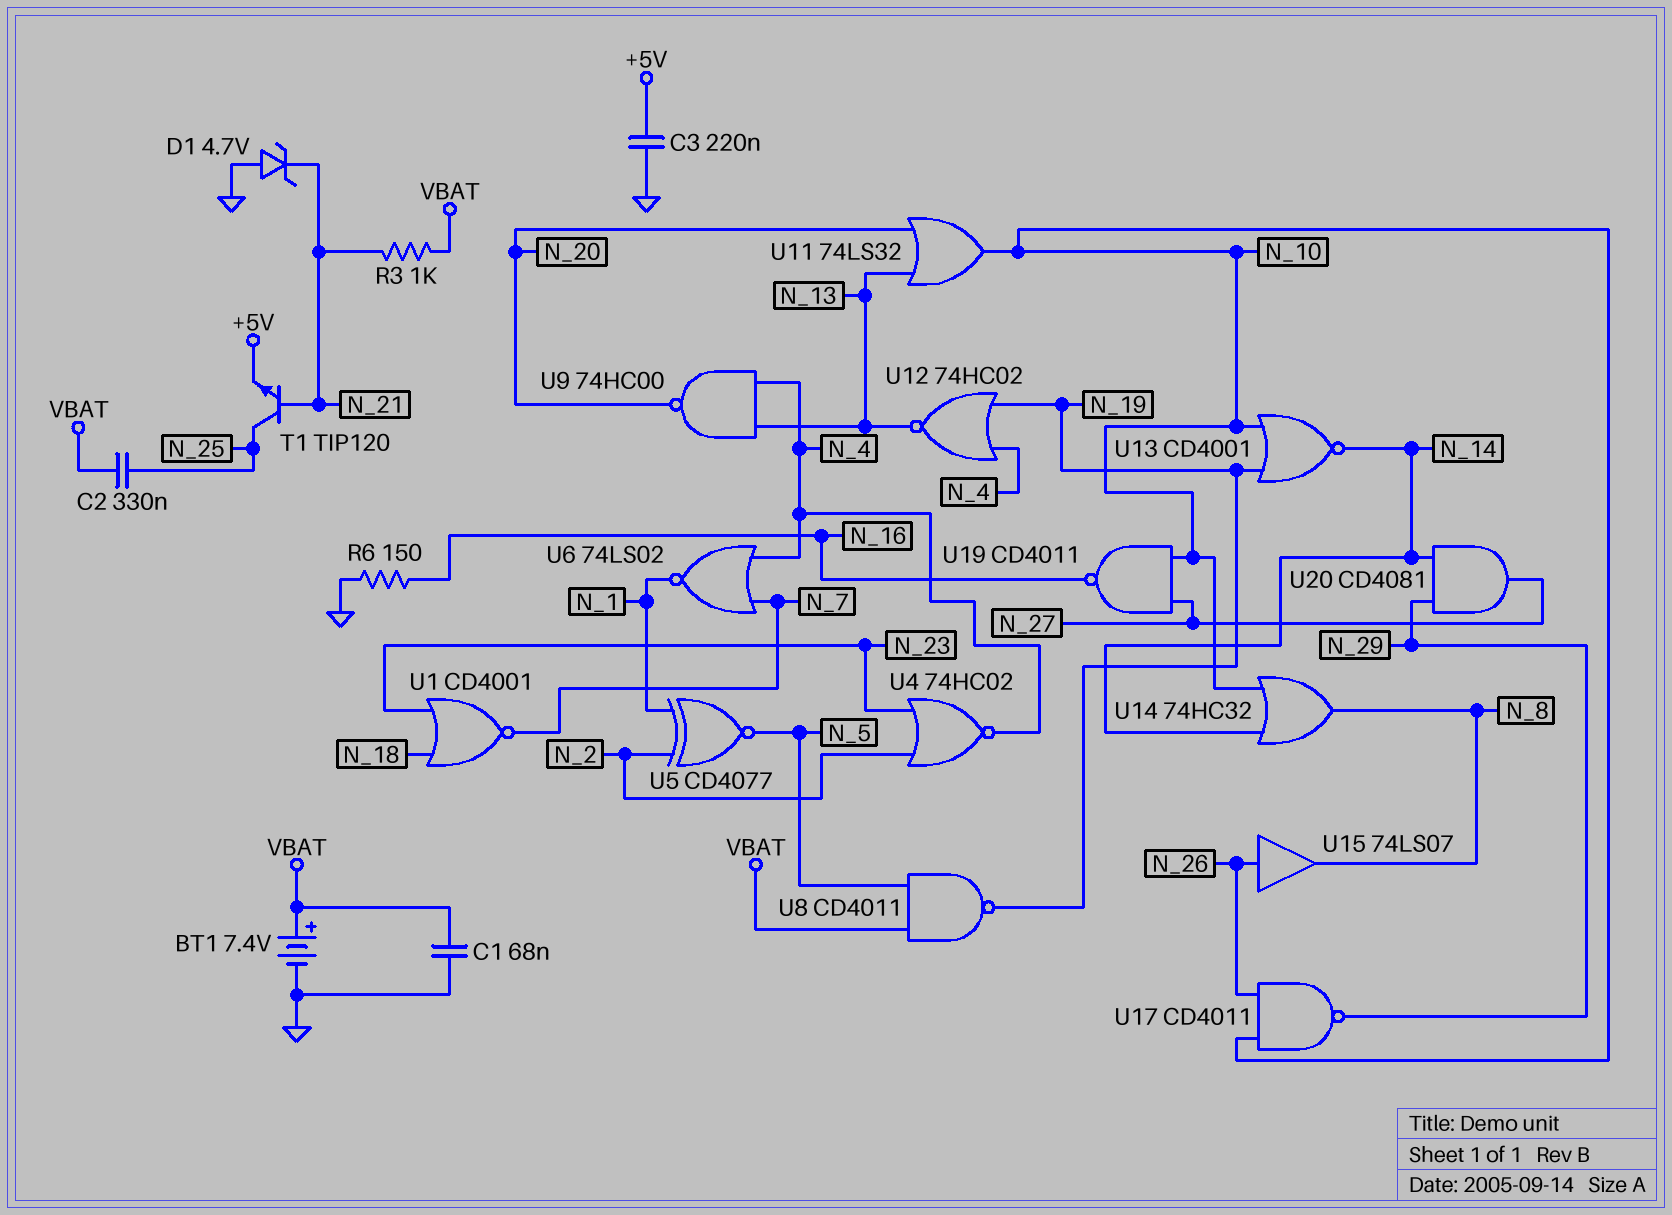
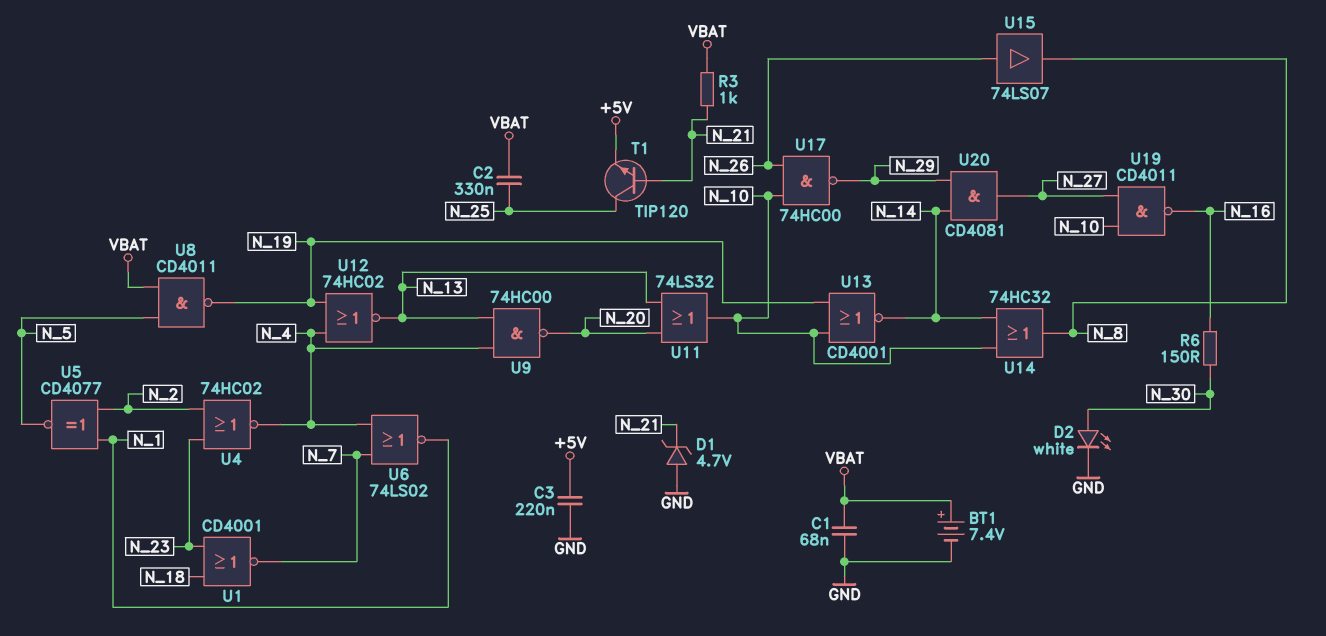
D2: none -> LED white (A N_30, K GND)
R6: 150 (GND, N_16) -> 150 (N_16, N_30)
U17: NAND CD4011 (in N_10, in N_26, out N_29) -> NAND 74HC00 (in N_10, in N_26, out N_29)

